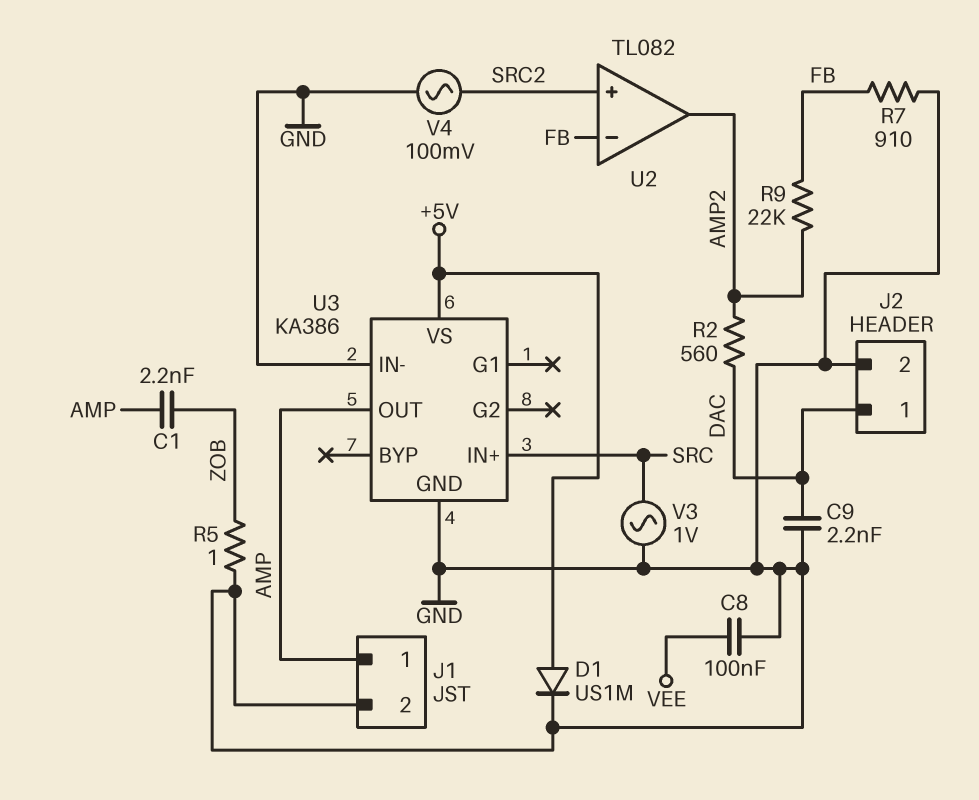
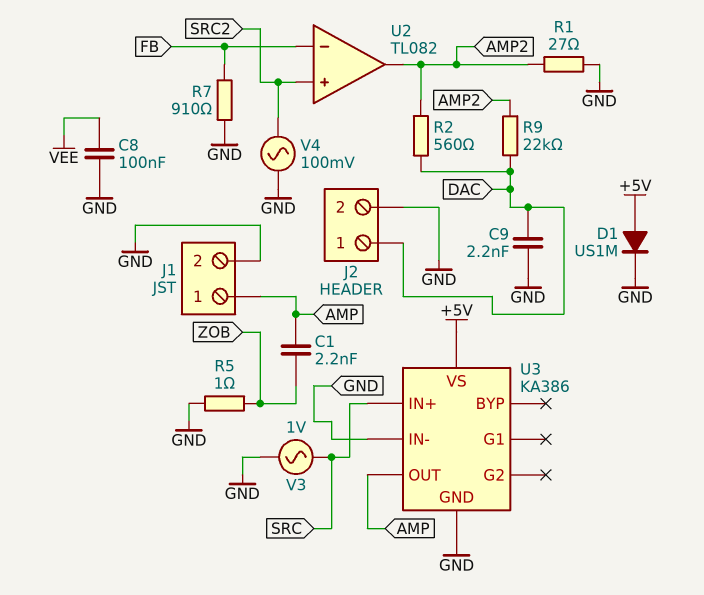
R1: none -> 27 (AMP2, GND)
R9: 22k (AMP2, FB) -> 22k (AMP2, DAC)

